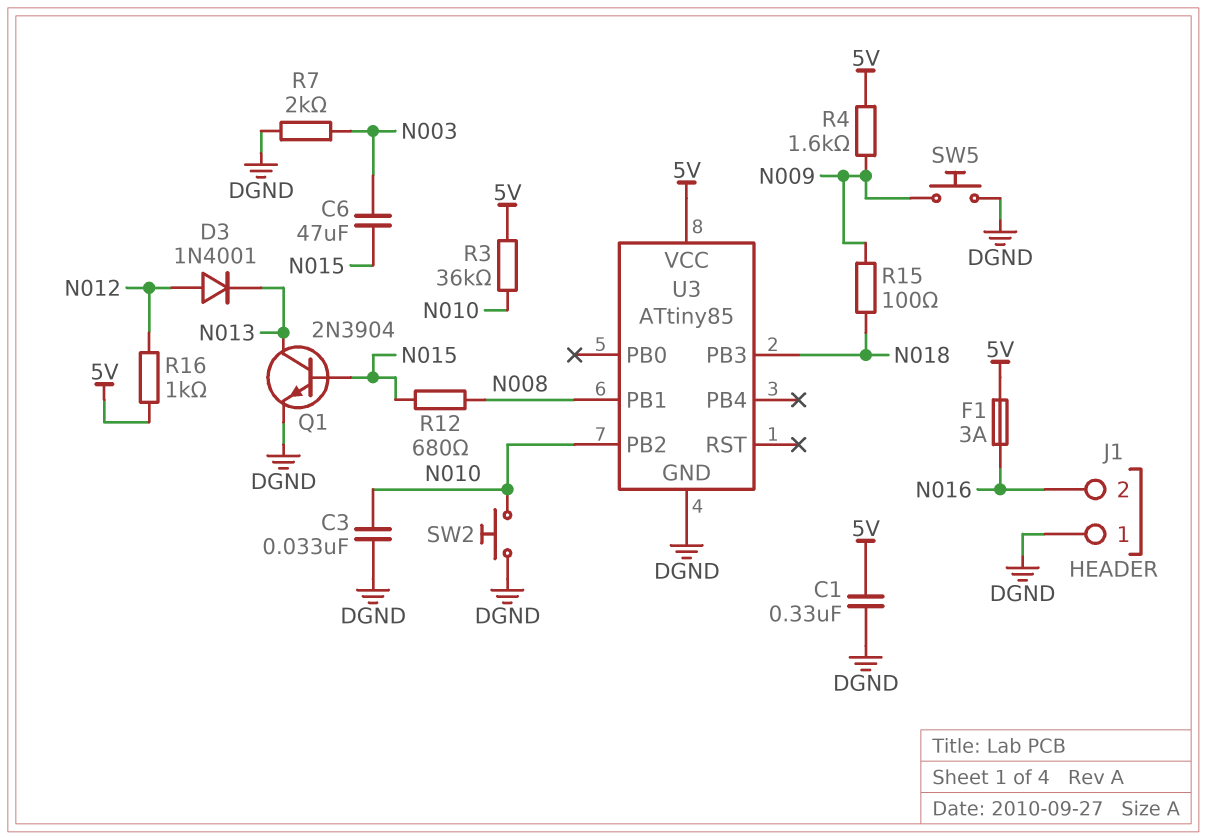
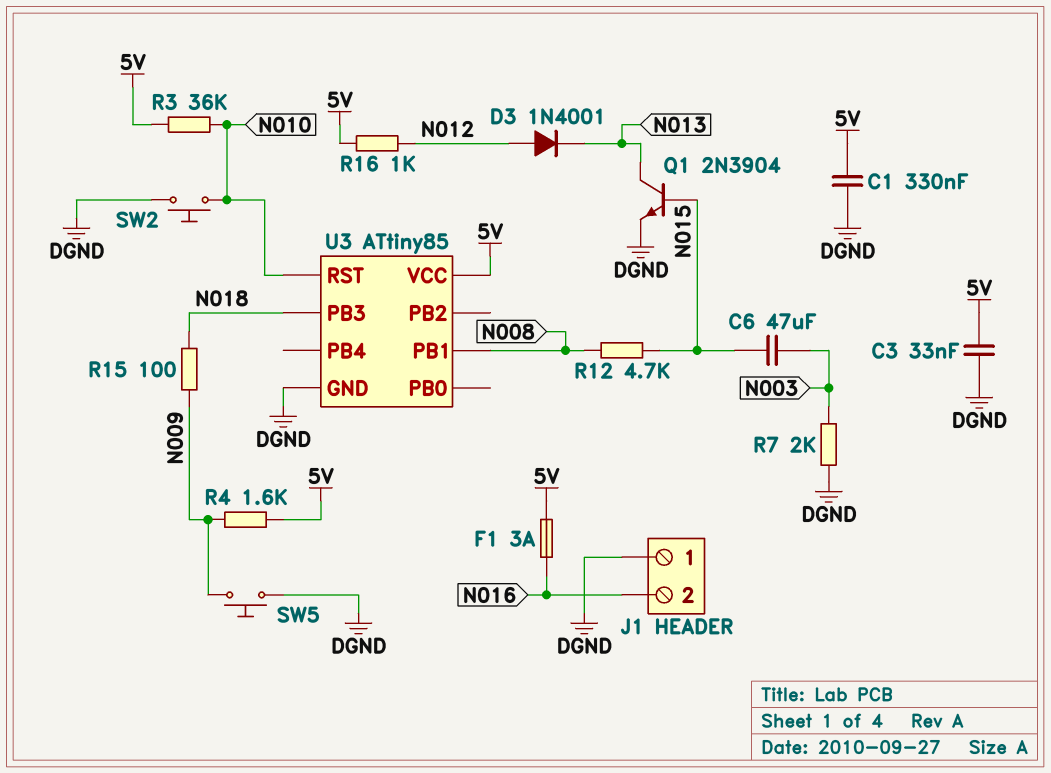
C3: 33nF (DGND, N010) -> 33nF (5V, DGND)
R12: 680 (N008, N015) -> 4.7k (N008, N015)
U3 pin PB2: N010 -> none
U3 pin RST: none -> N010

